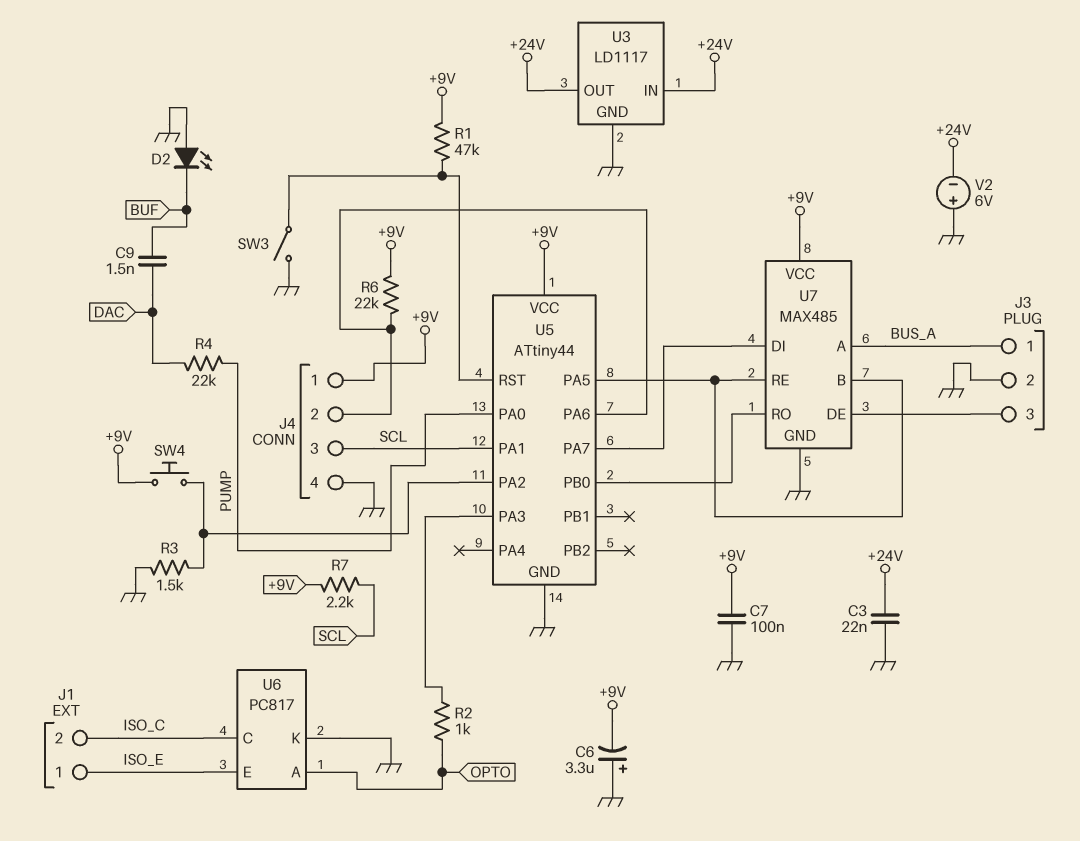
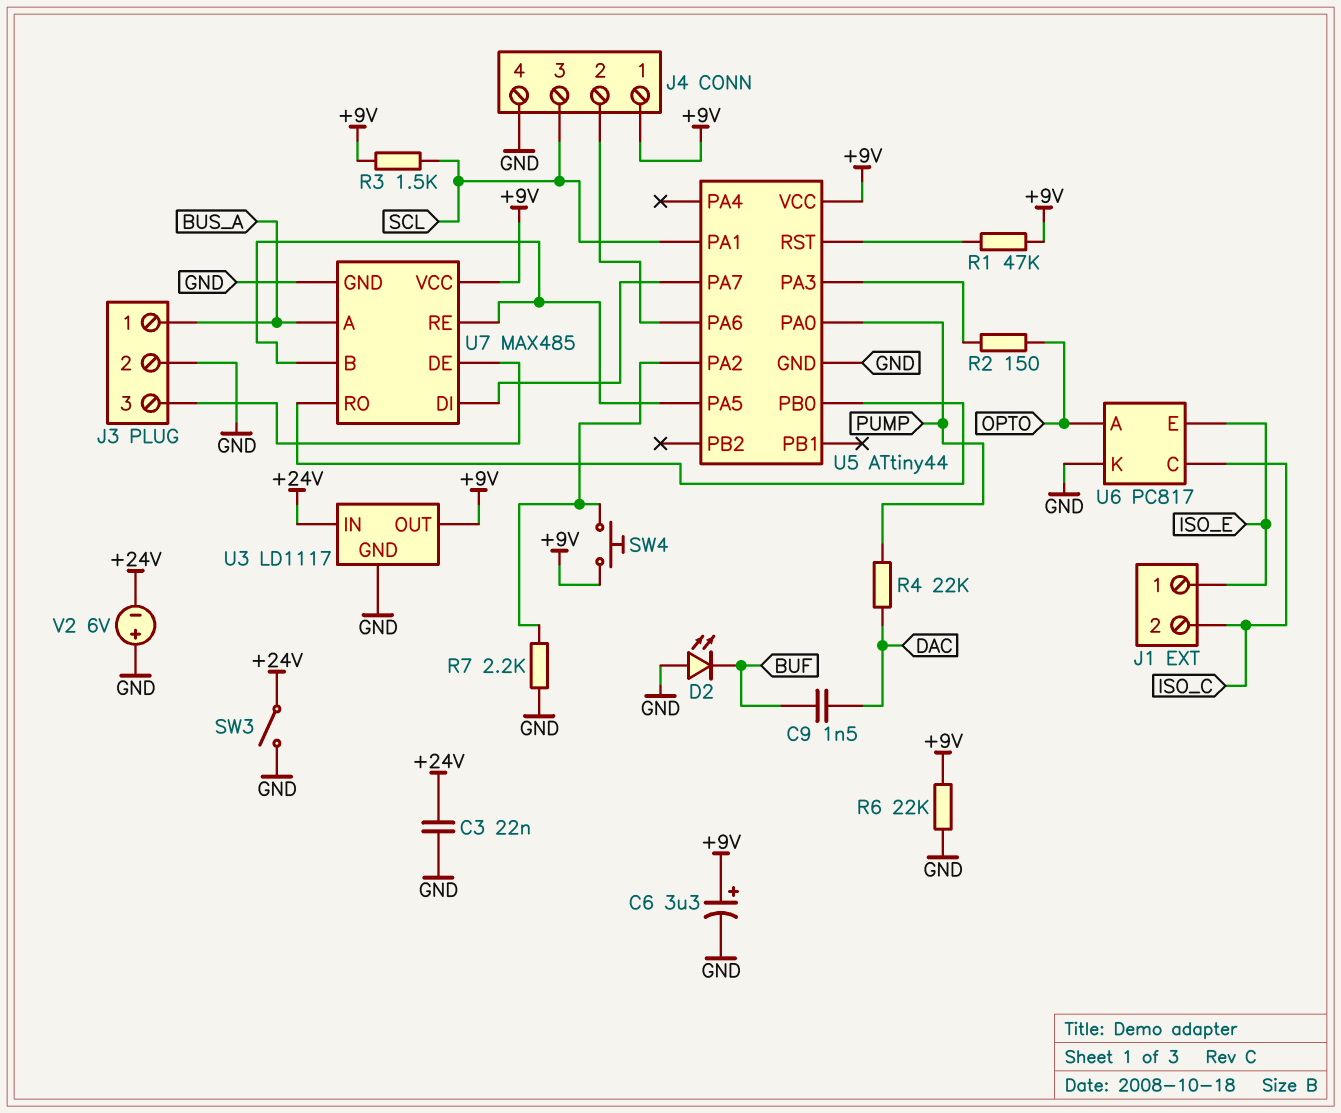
C6: 3.3uF (plus GND, minus +9V) -> 3.3uF (plus +9V, minus GND)
C7: 100nF (+9V, GND) -> none
R2: 1k (OPTO, U5/PA3) -> 150 (OPTO, U5/PA3)
R3: 1.5k (GND, U5/PA2) -> 1.5k (+9V, SCL)
R6: 22k (+9V, J4/2) -> 22k (+9V, GND)
R7: 2.2k (+9V, SCL) -> 2.2k (GND, U5/PA2)
SW3: switch (GND, U5/RST) -> switch (+24V, GND)
U3 pin OUT: +24V -> +9V

